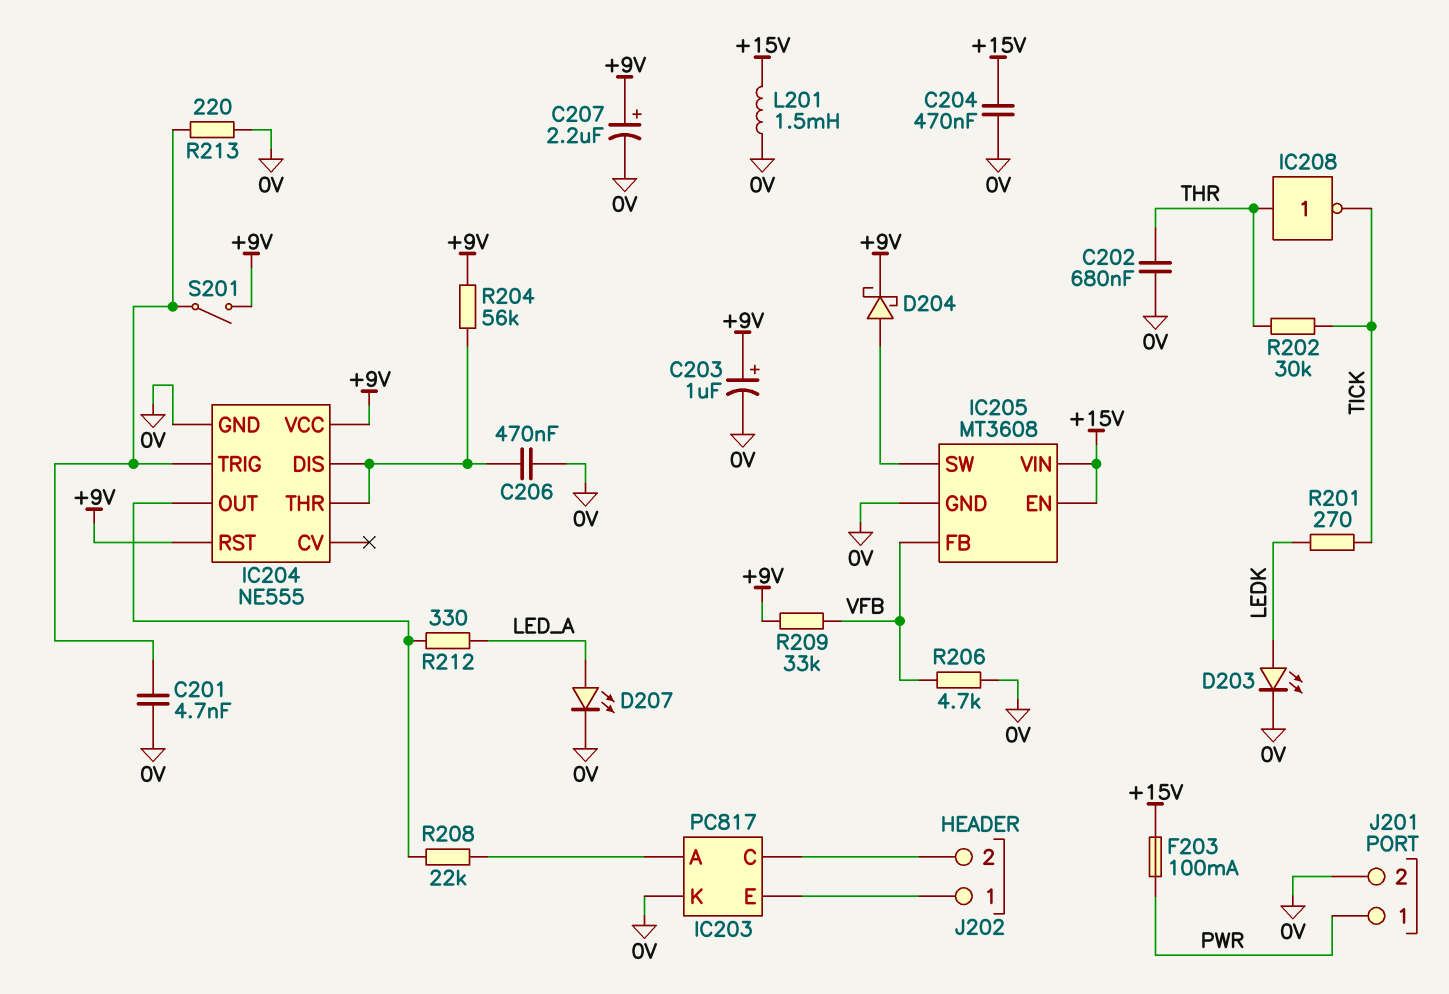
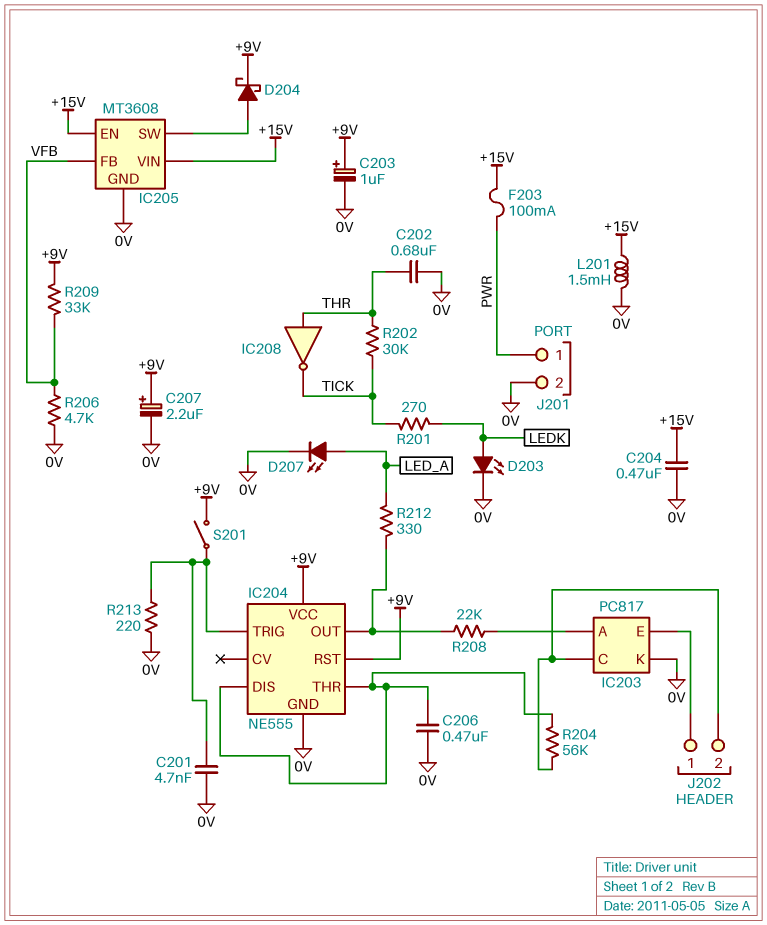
R204: 56k (+9V, IC204/DIS) -> 56k (IC203/C, IC204/DIS)

